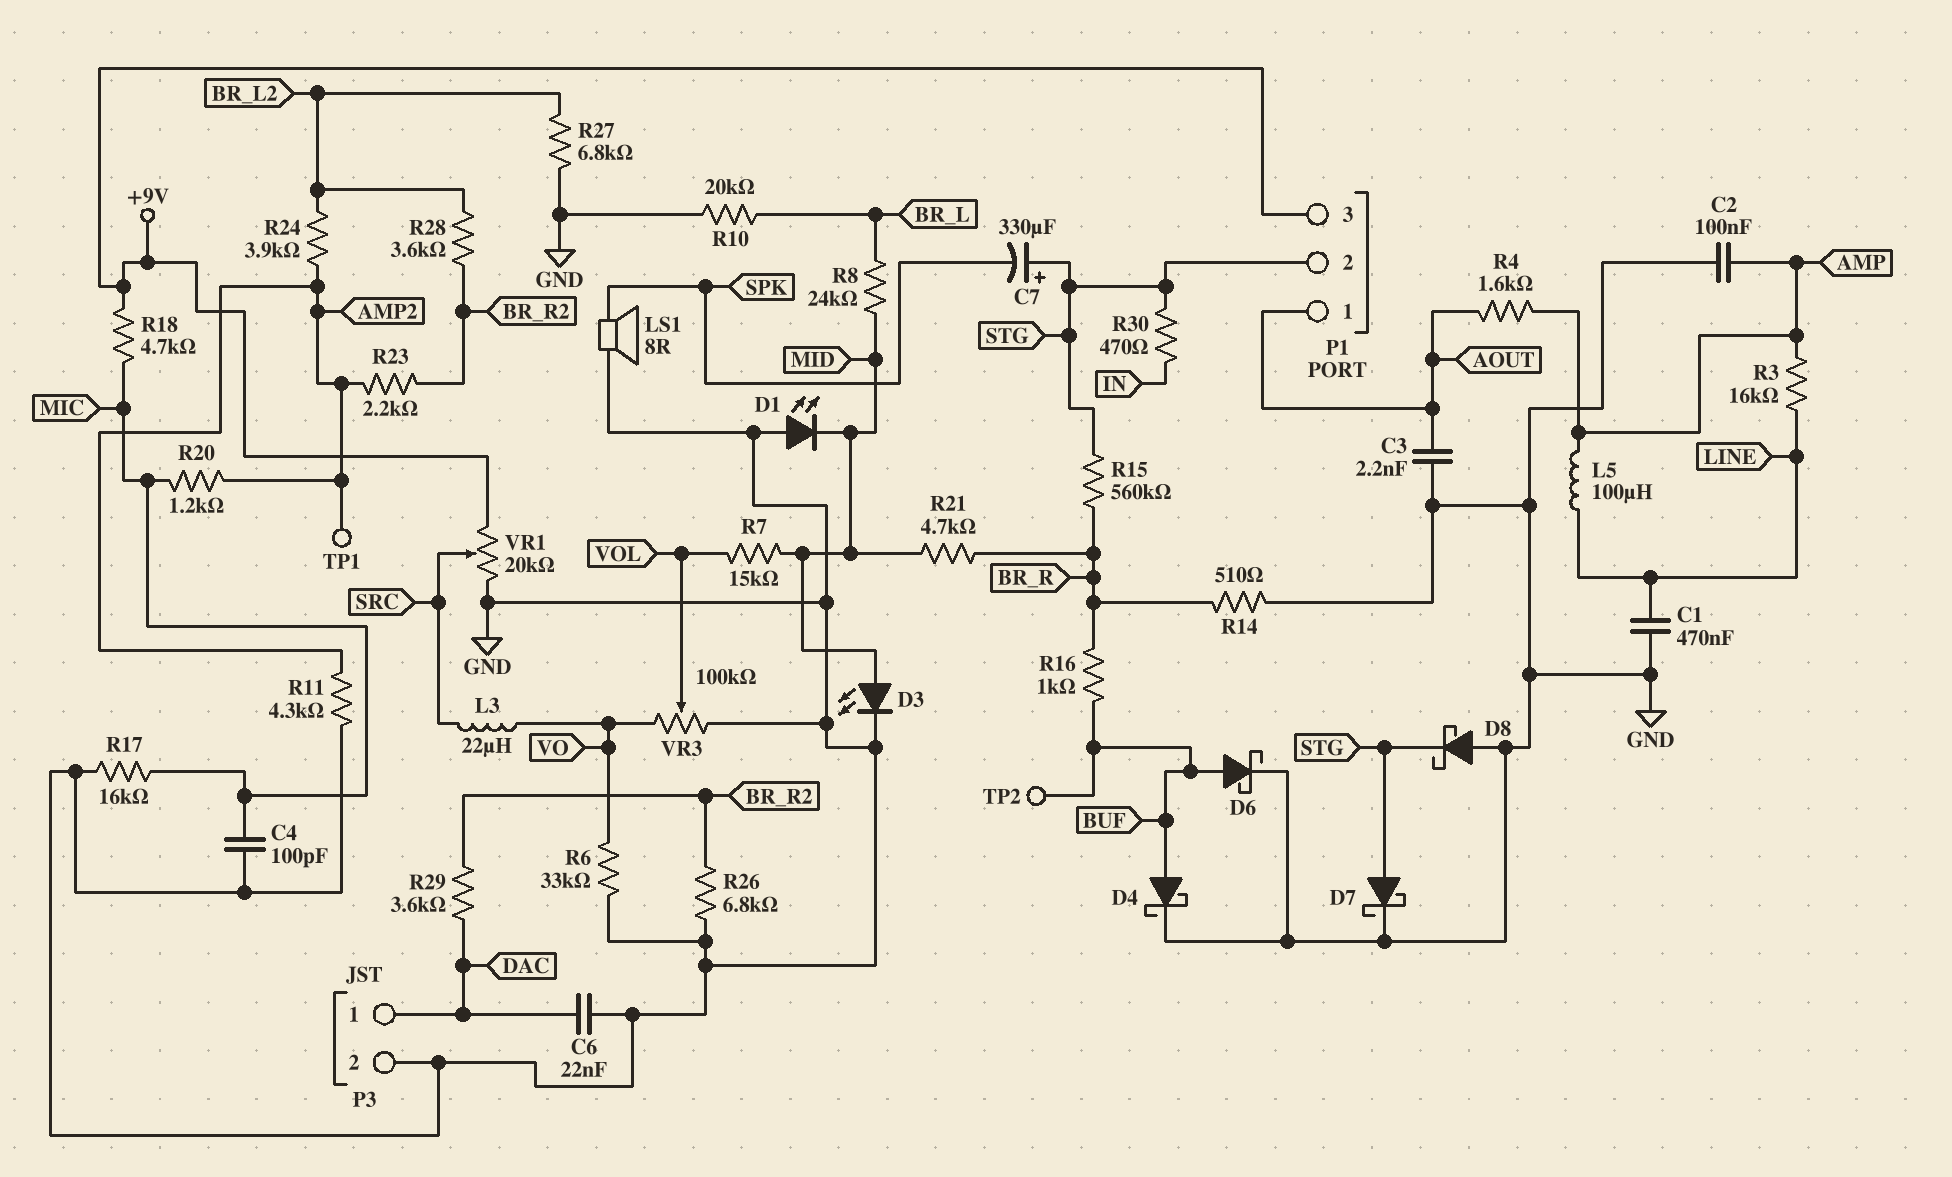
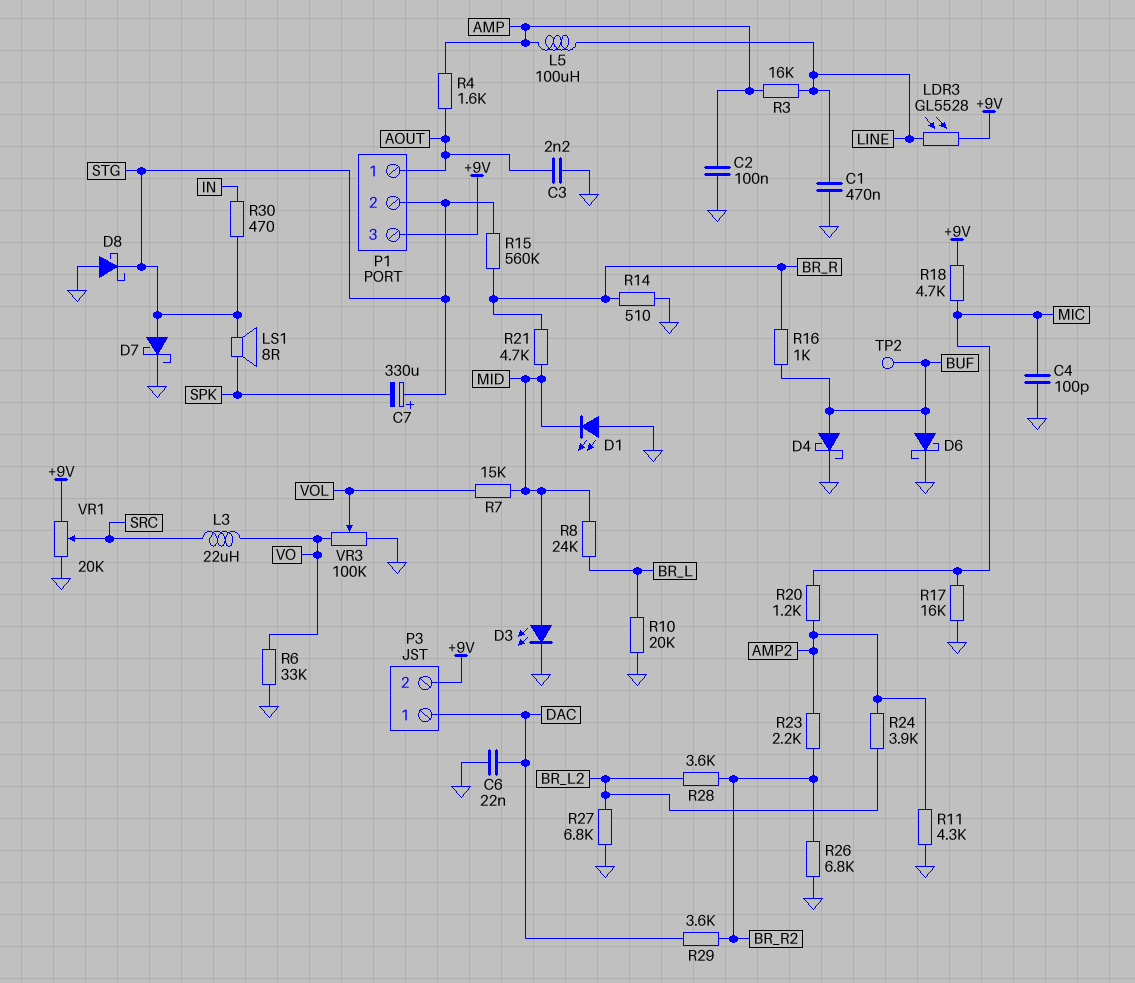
LDR3: none -> GL5528 (+9V, LINE)
LS1: speaker 8R (GND, SPK) -> speaker 8R (SPK, STG)
P3 pin 2: GND -> +9V
TP1: test point (AMP2) -> none

